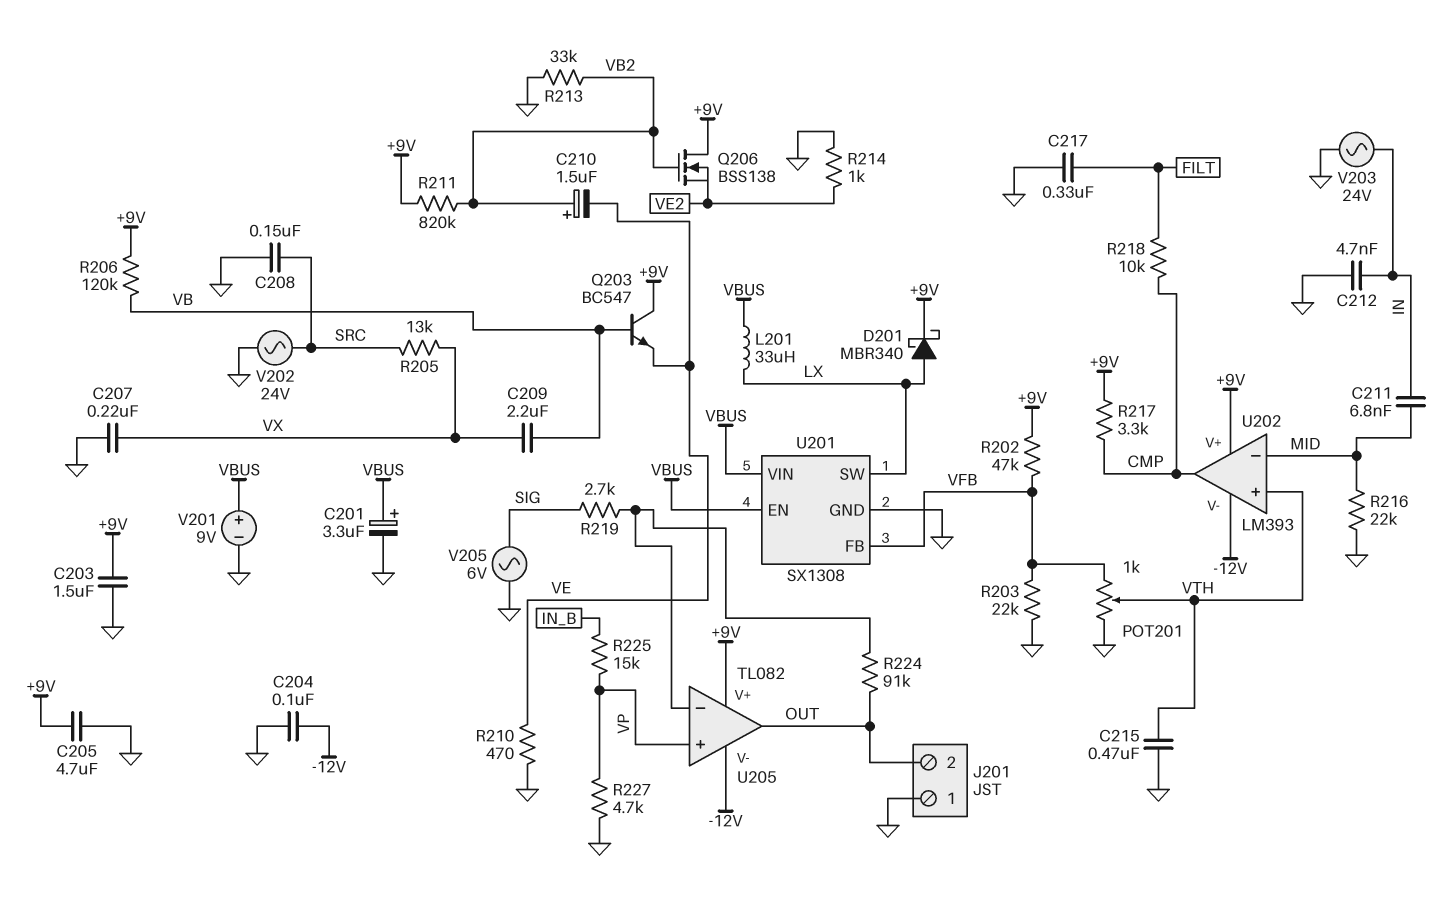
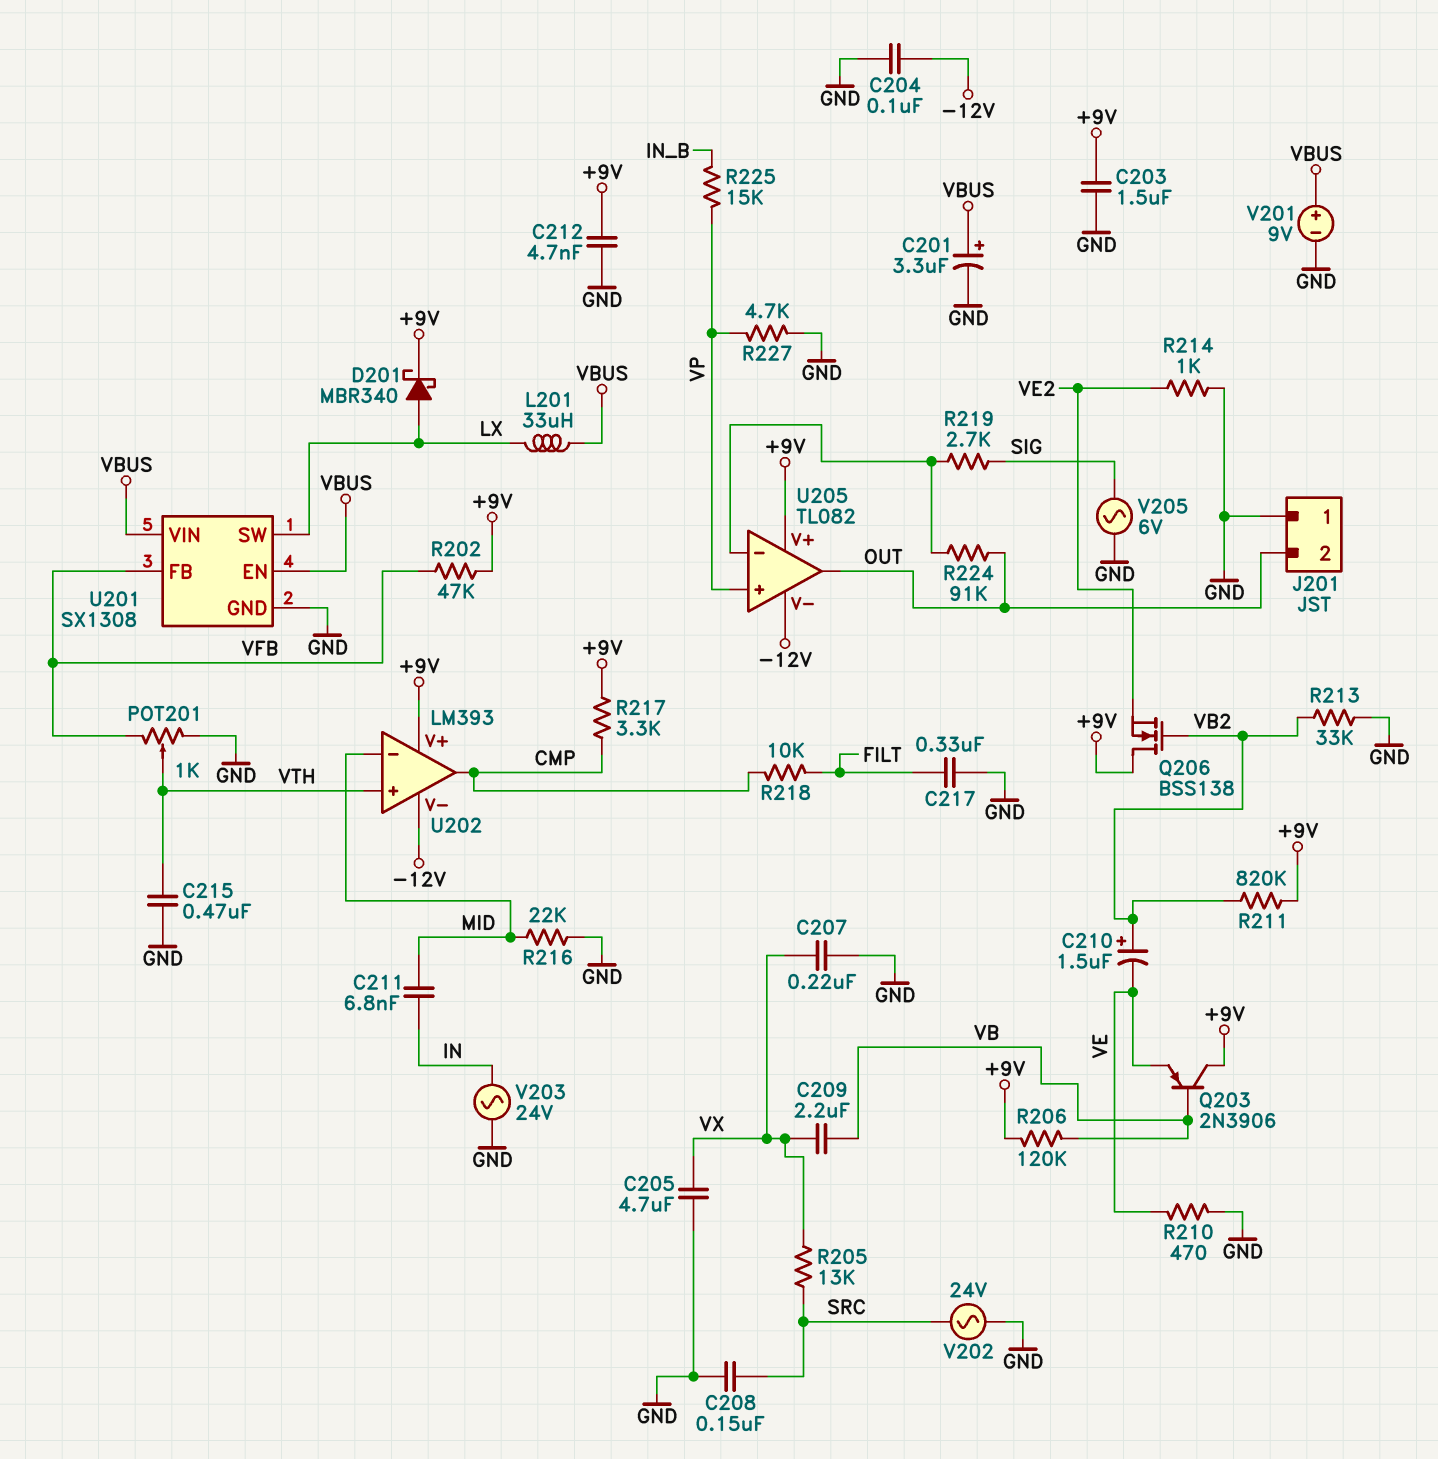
C205: 4.7uF (+9V, GND) -> 4.7uF (GND, VX)
C212: 4.7nF (GND, IN) -> 4.7nF (+9V, GND)
Q203: NPN BC547 (B VB, C +9V, E VE) -> PNP 2N3906 (B VB, C +9V, E VE)
R203: 22k (GND, VFB) -> none

